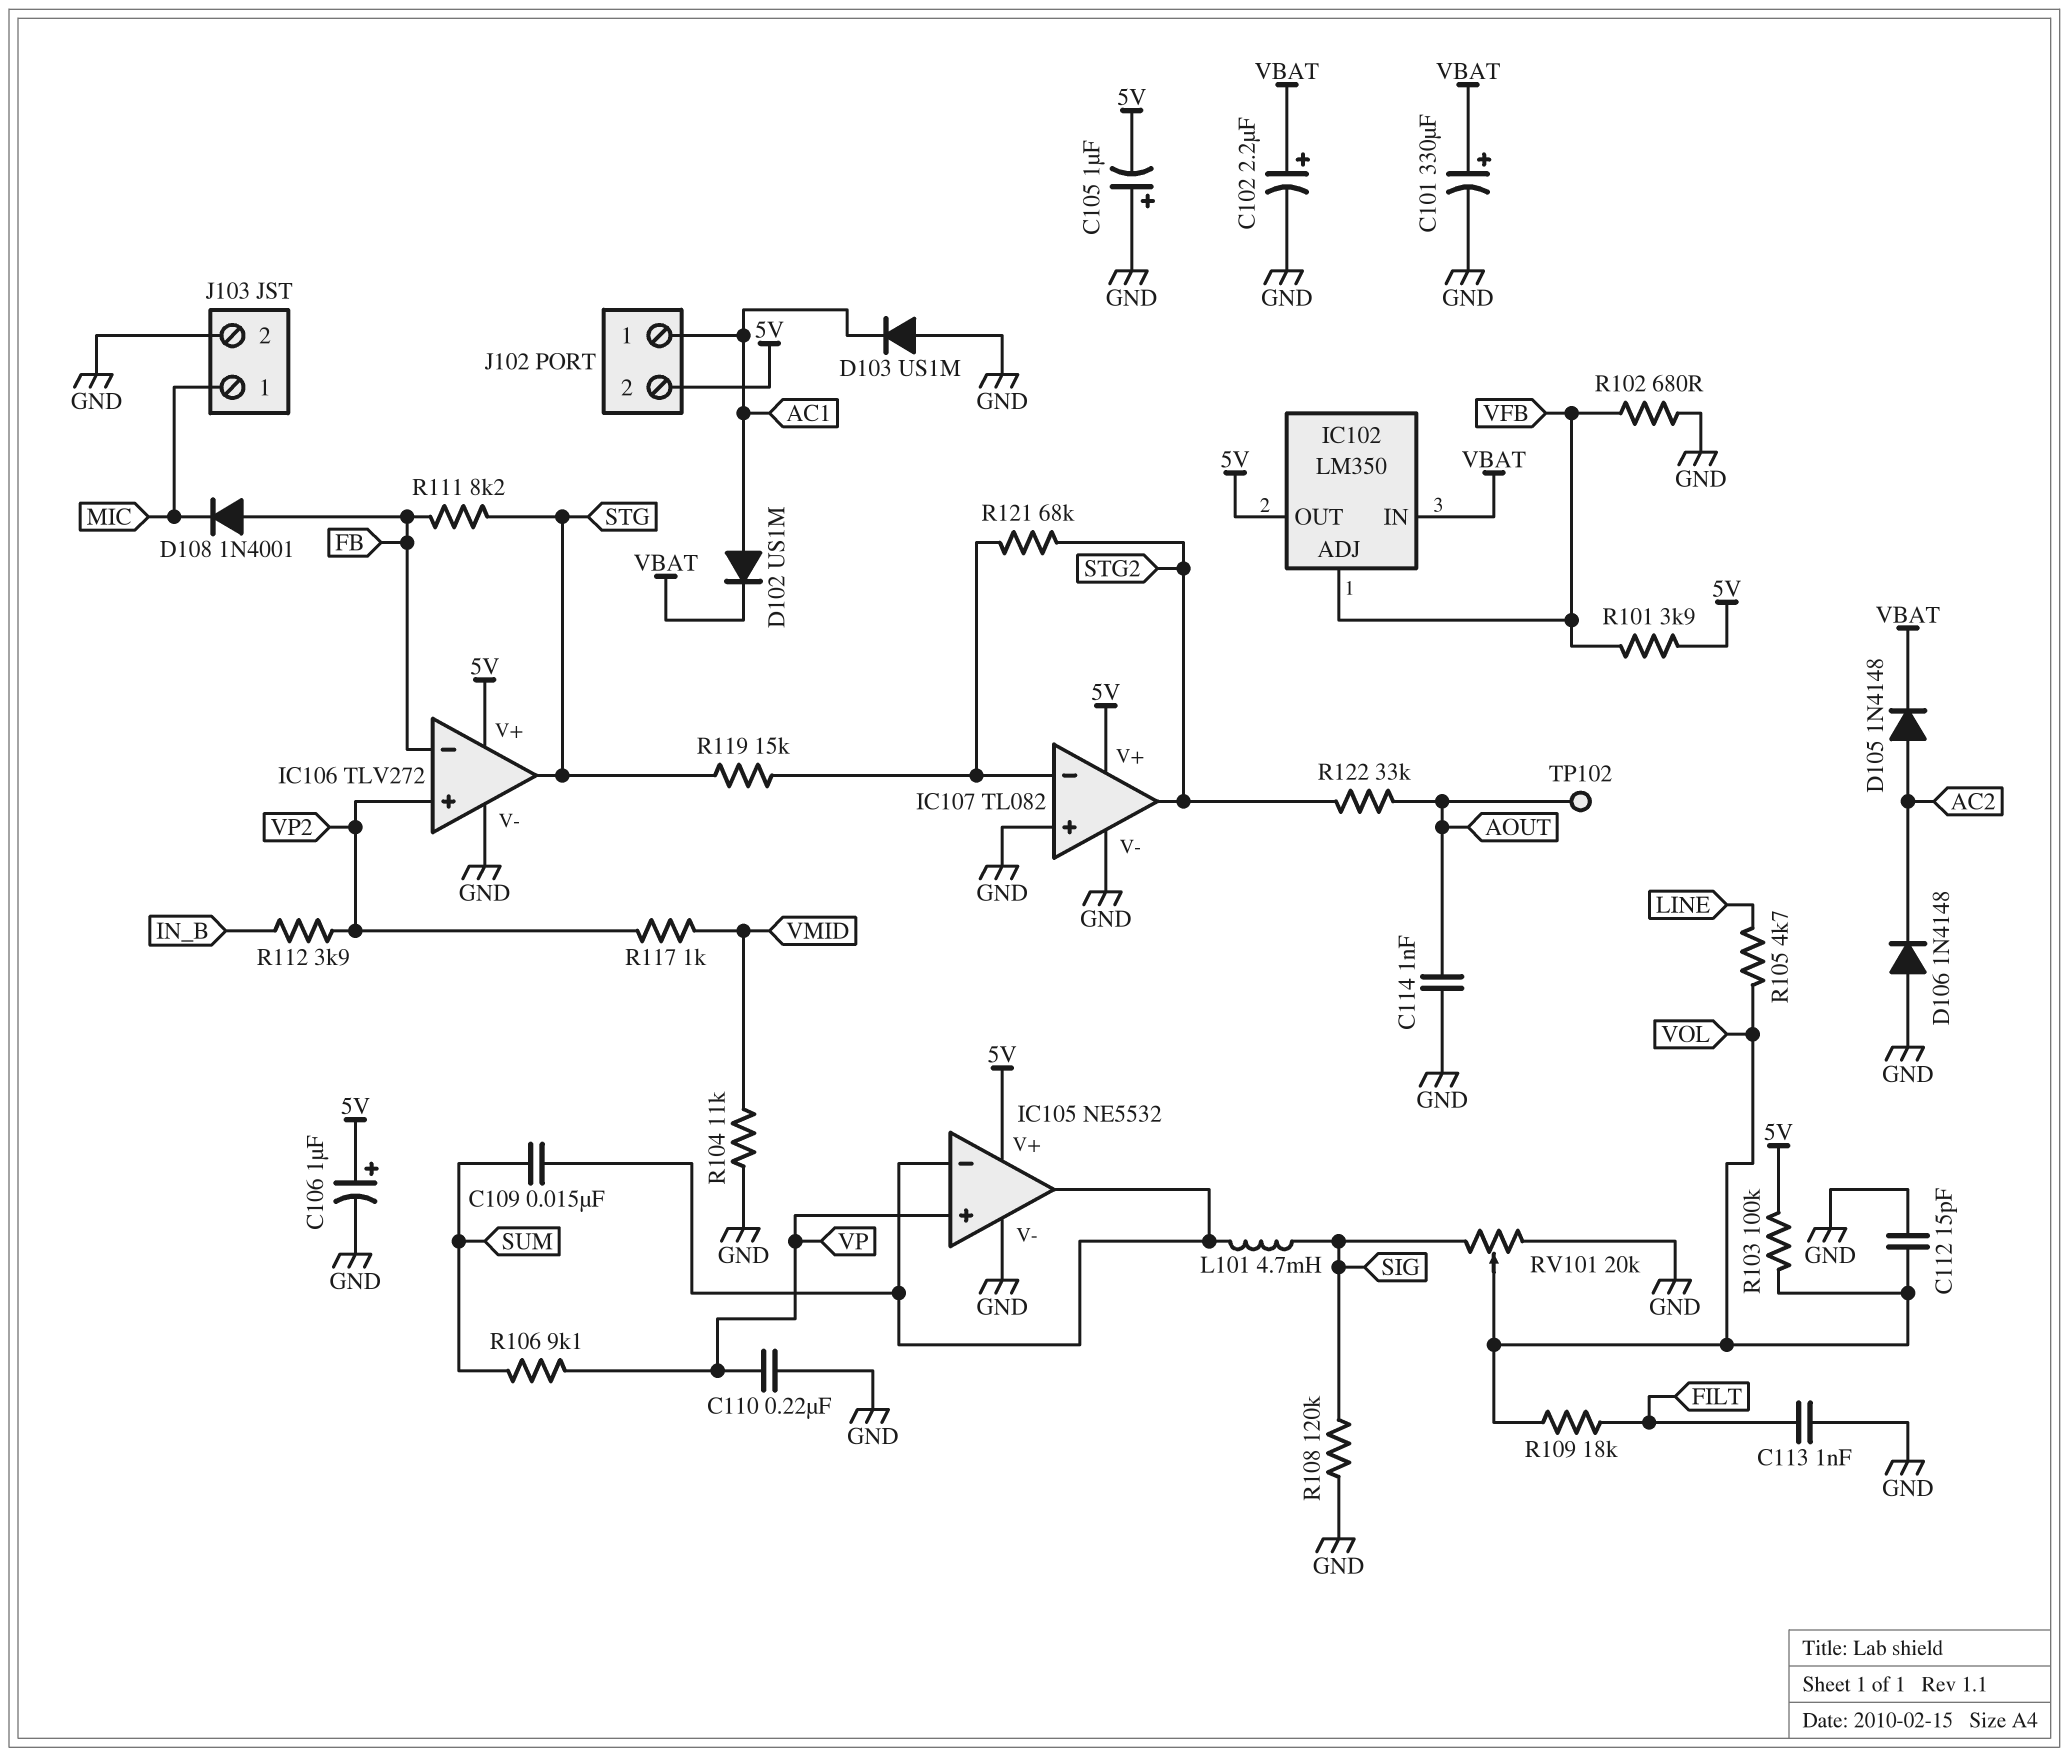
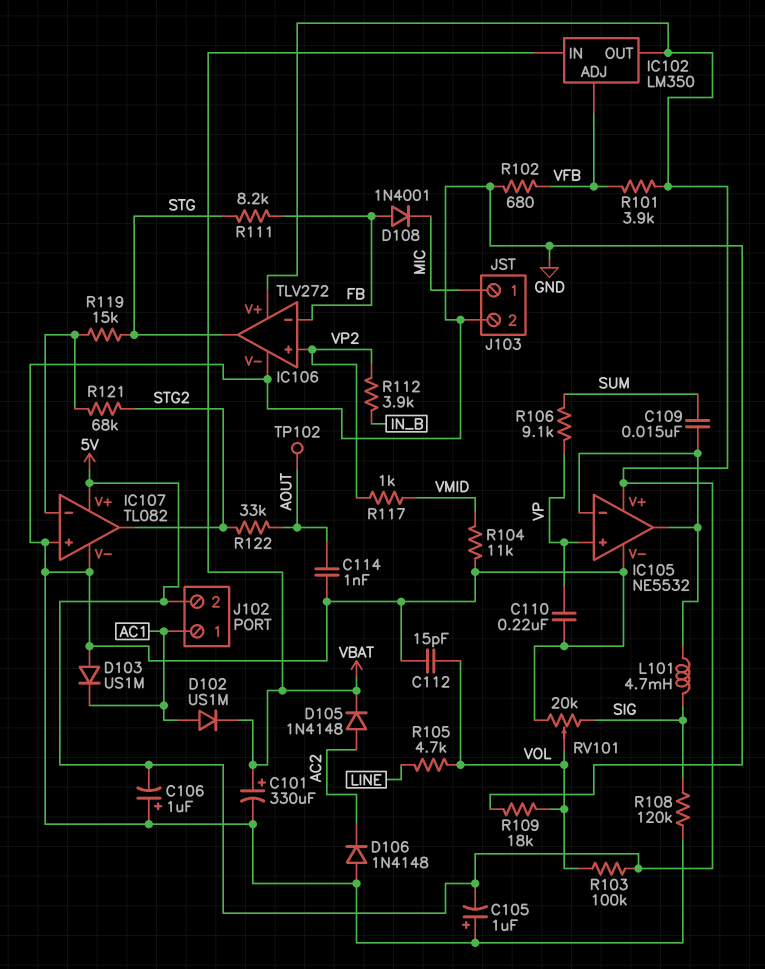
C102: 2.2uF (plus VBAT, minus GND) -> none
C106: 1uF (plus 5V, minus GND) -> 1uF (plus GND, minus 5V)
C113: 1nF (FILT, GND) -> none
R109: 18k (FILT, VOL) -> 18k (GND, VOL)

